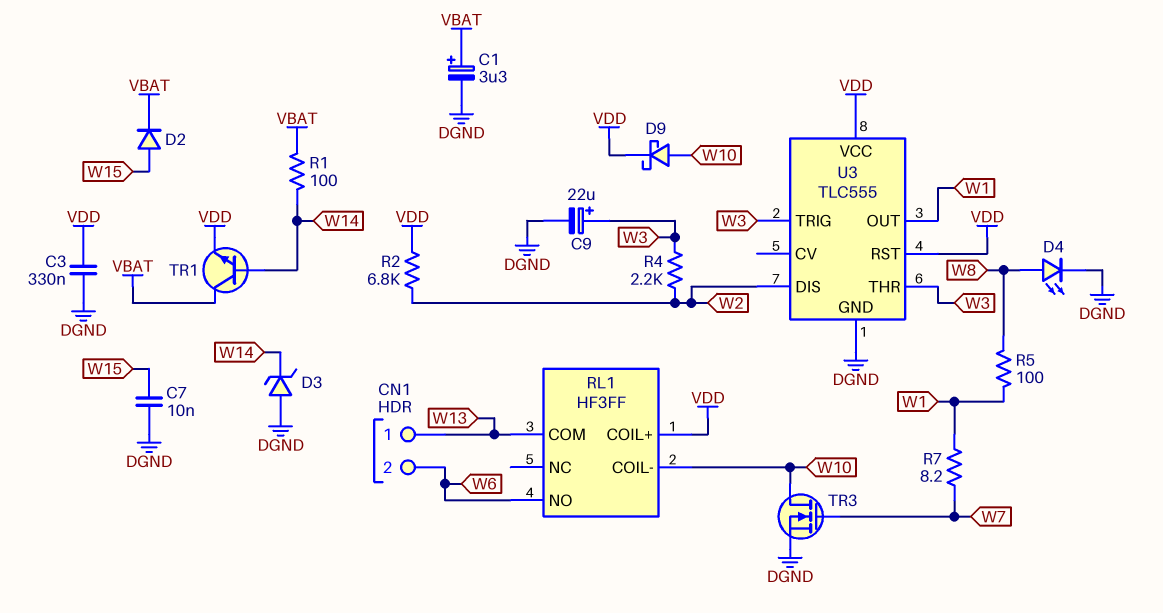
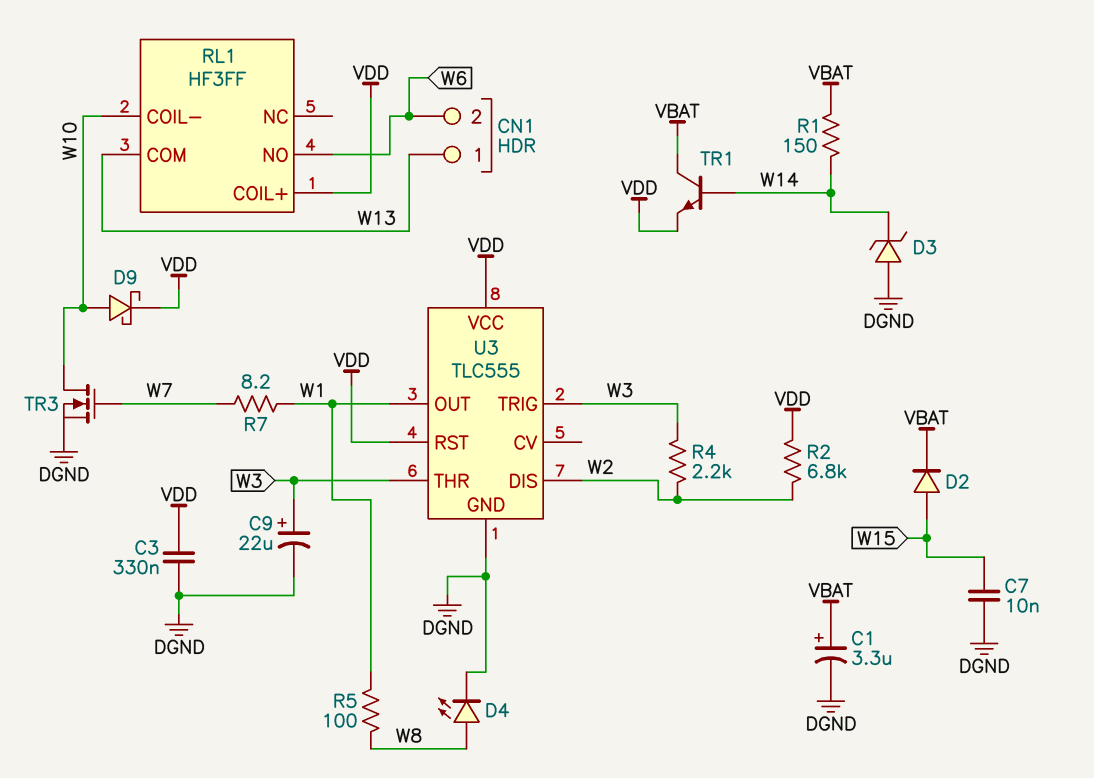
R1: 100 (VBAT, W14) -> 150 (VBAT, W14)

